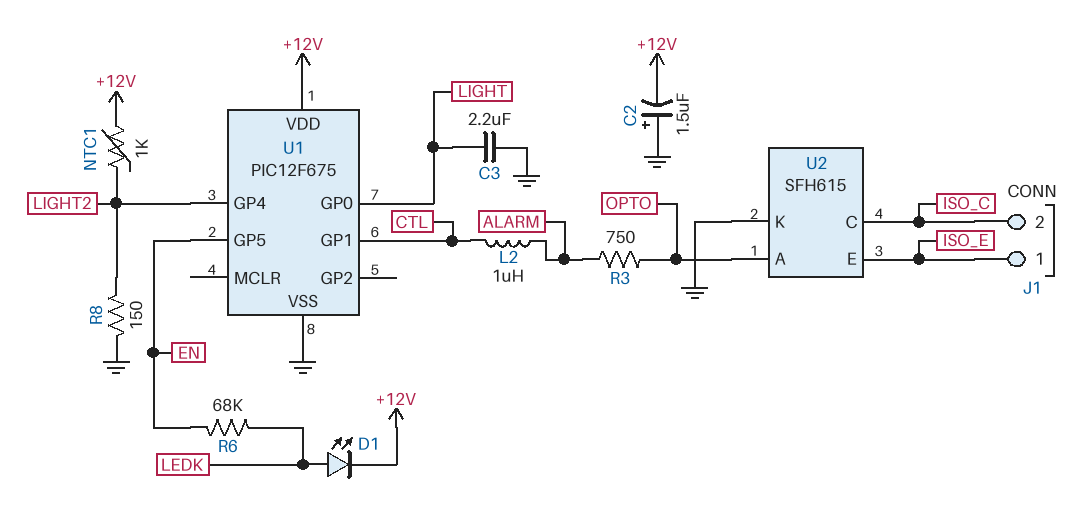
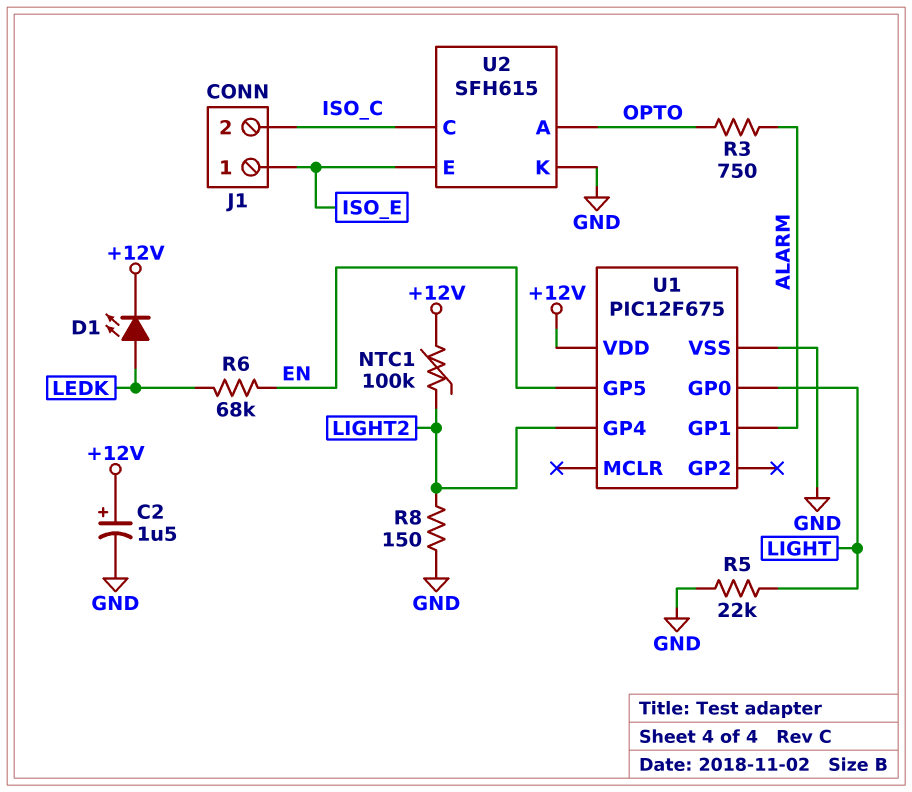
C2: 1.5uF (plus GND, minus +12V) -> 1.5uF (plus +12V, minus GND)
C3: 2.2uF (GND, LIGHT) -> none
L2: 1uH (ALARM, CTL) -> none
NTC1: 1k (+12V, LIGHT2) -> 100k (+12V, LIGHT2)
R5: none -> 22k (GND, LIGHT)
U1 pin GP1: CTL -> ALARM

